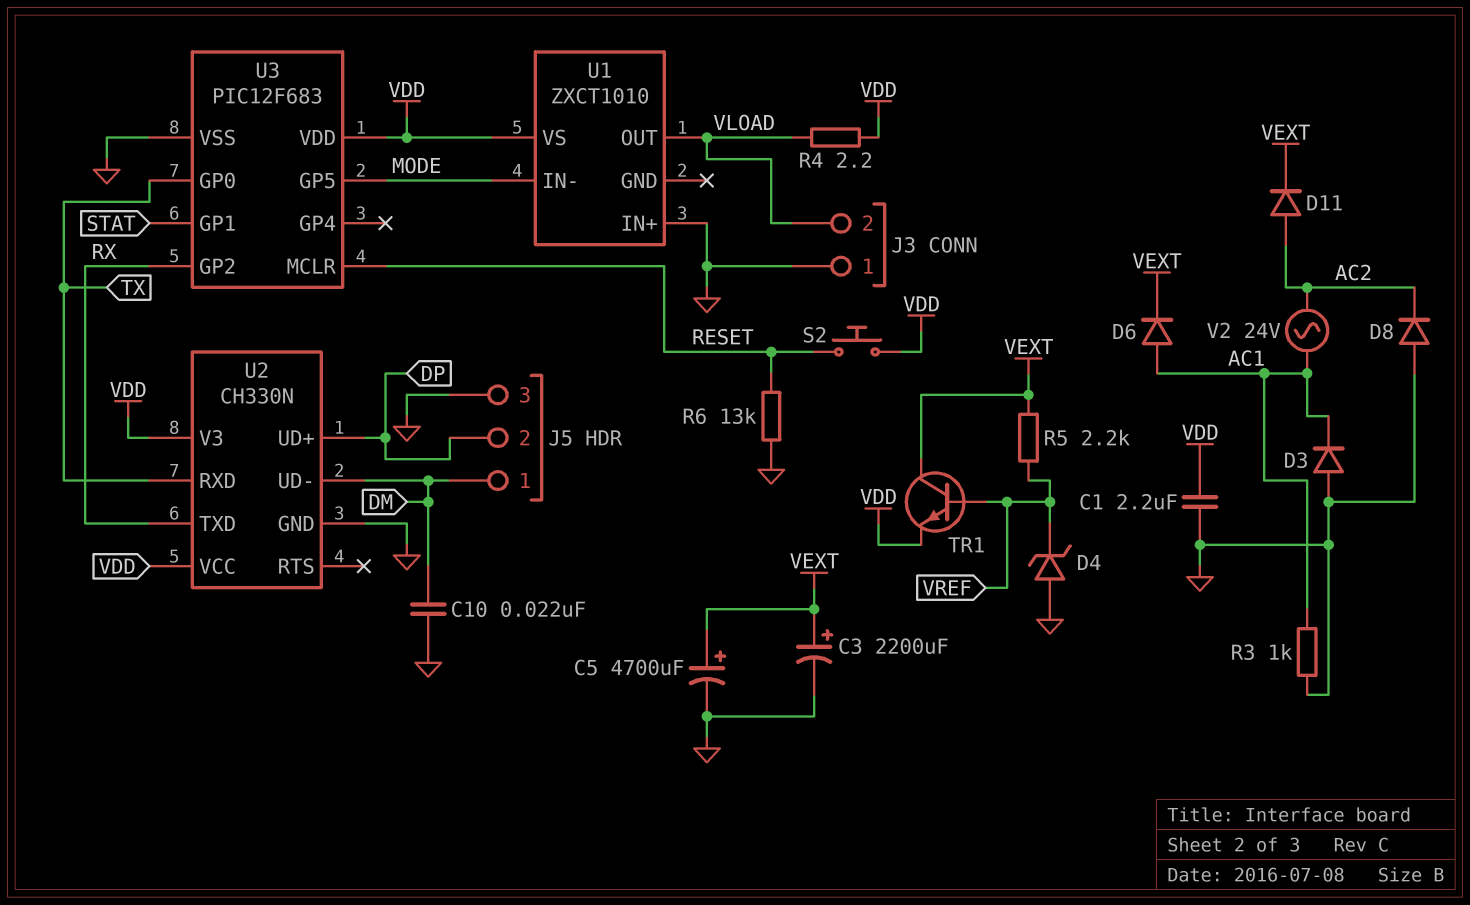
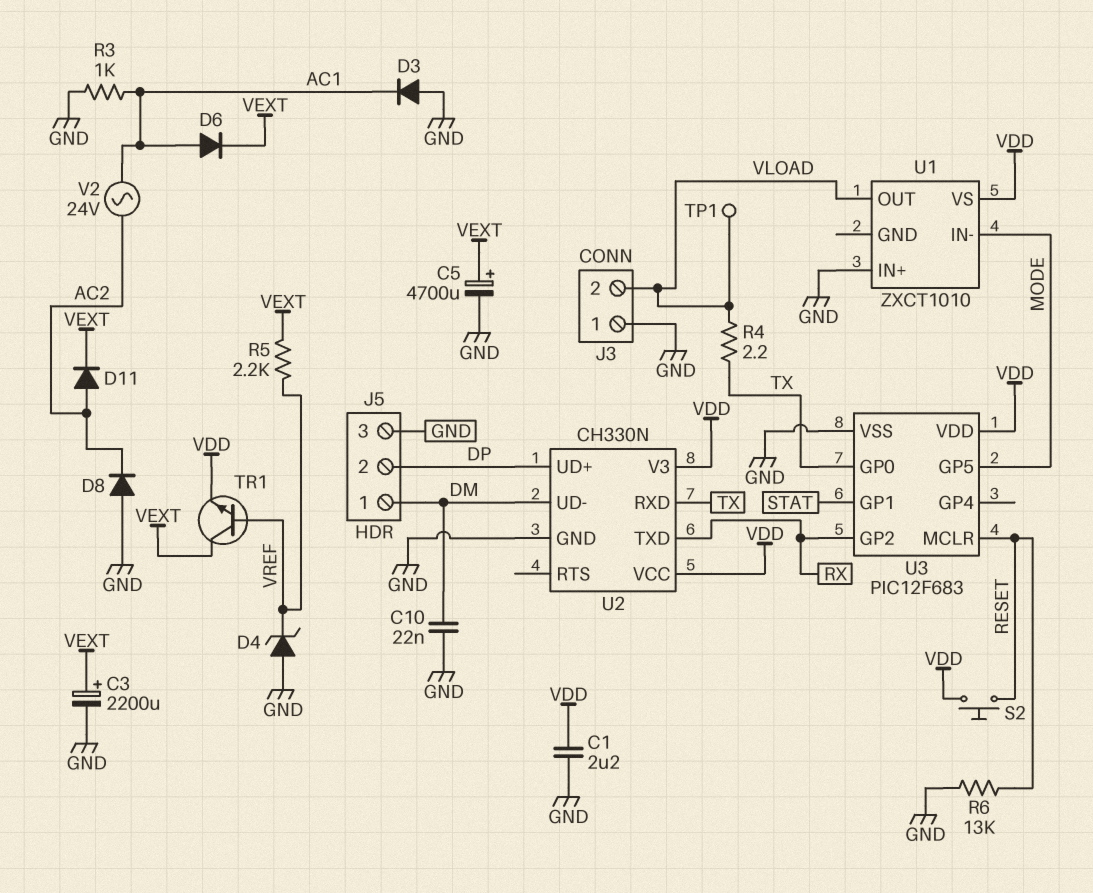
R4: 2.2 (VDD, VLOAD) -> 2.2 (TX, VLOAD)
TP1: none -> test point (VLOAD)

